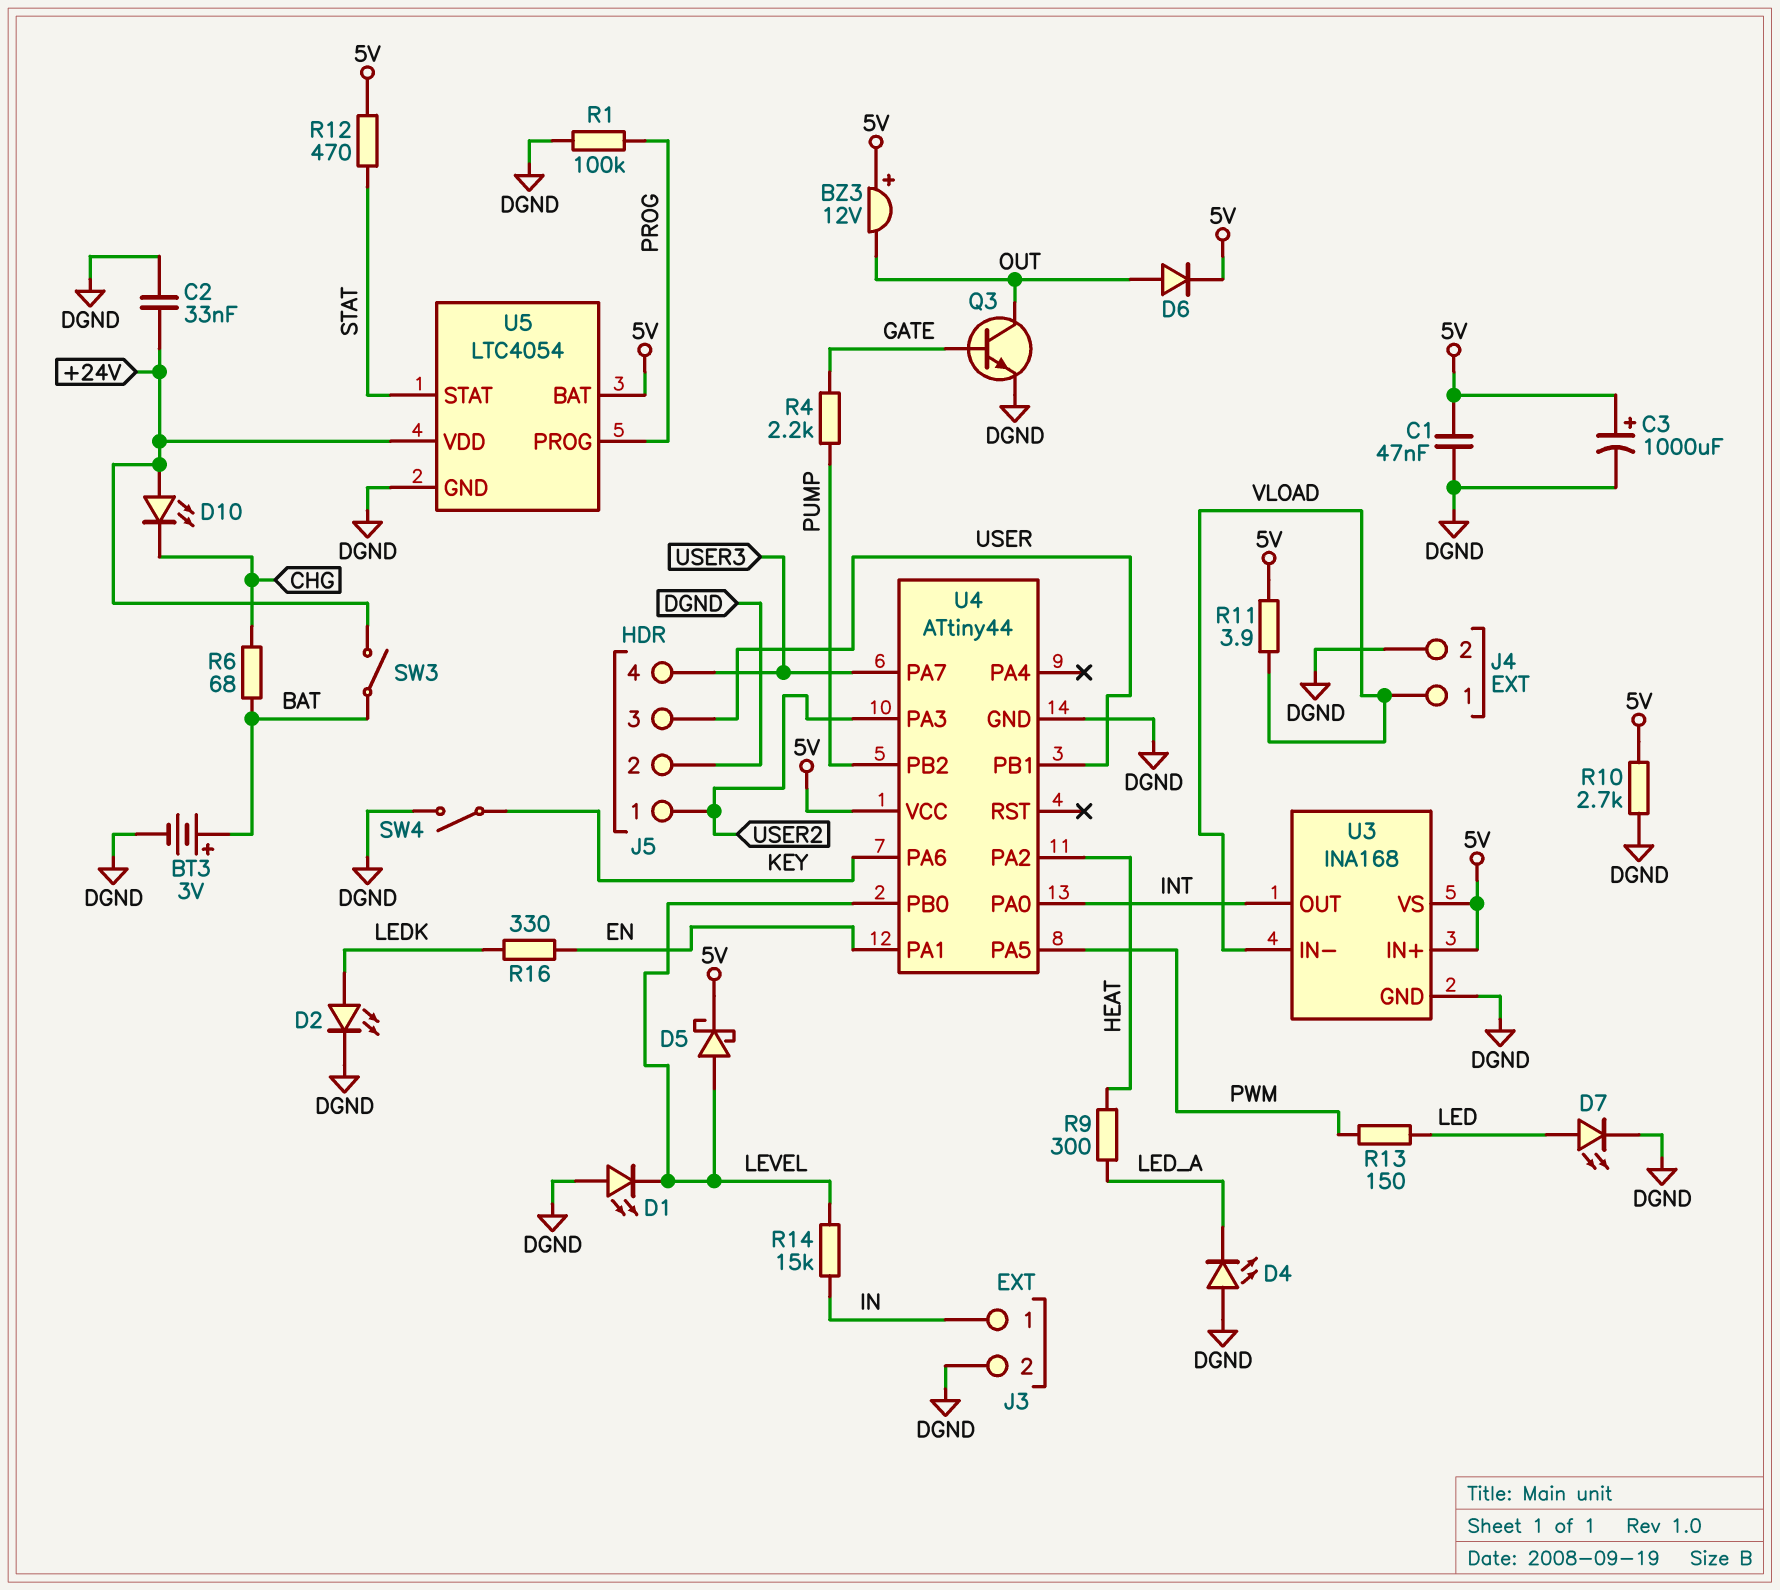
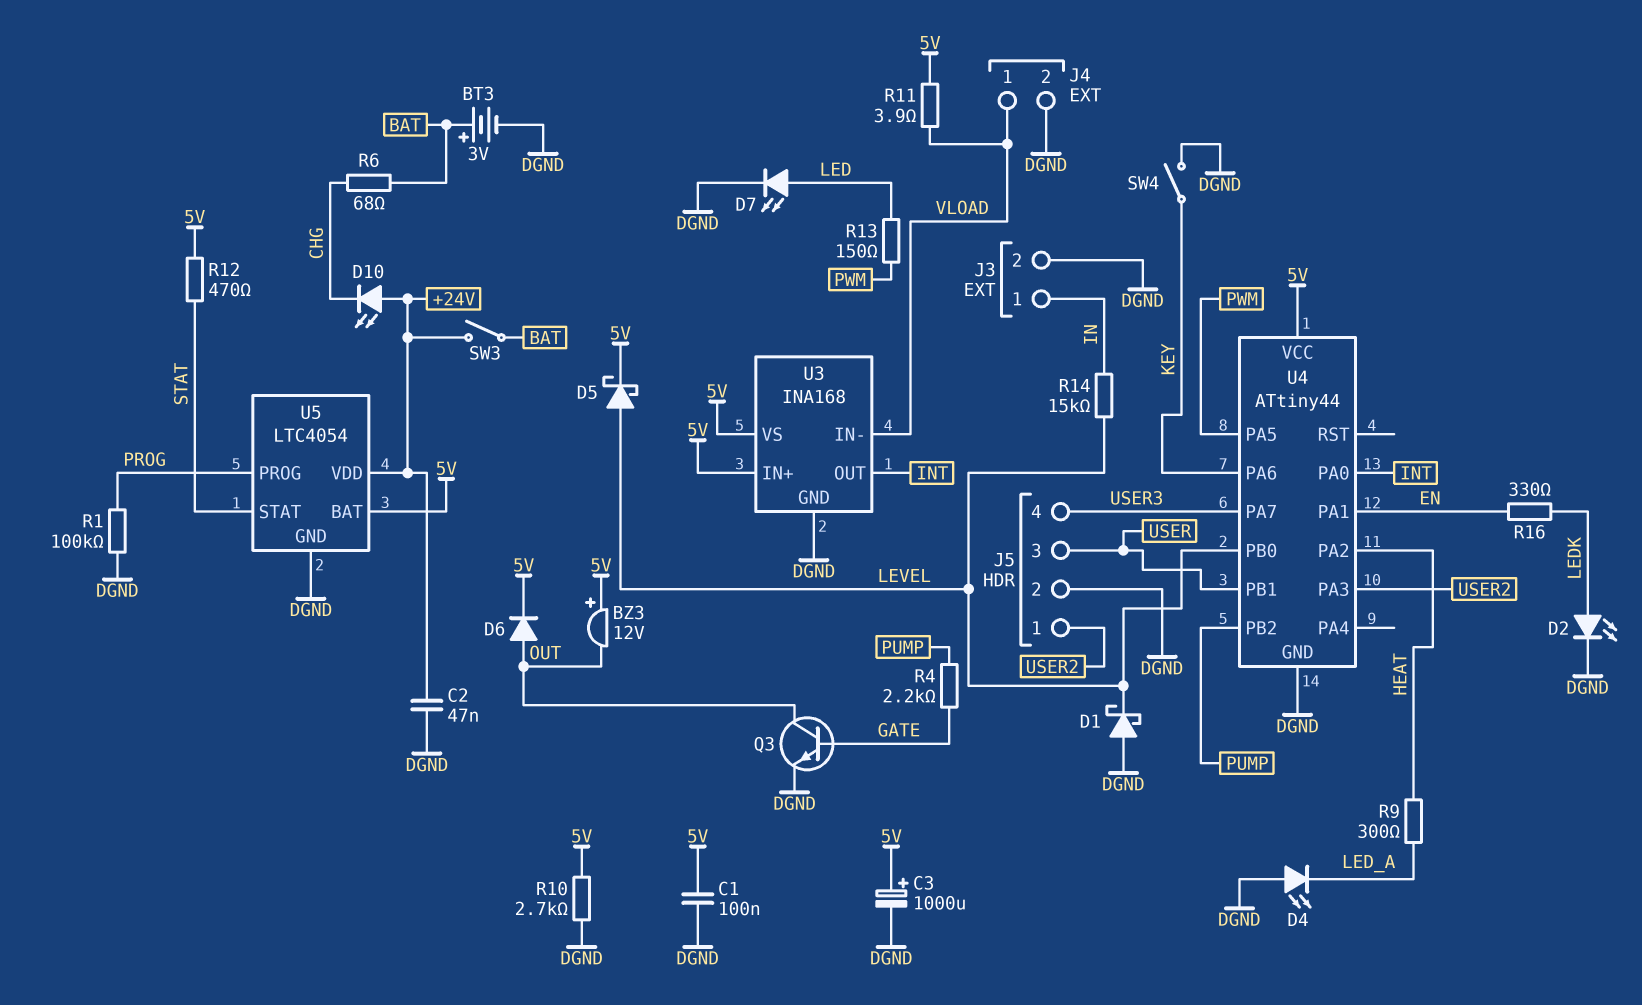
C1: 47nF (5V, DGND) -> 100nF (5V, DGND)
C2: 33nF (+24V, DGND) -> 47nF (+24V, DGND)
D1: LED (A DGND, K LEVEL) -> schottky (A DGND, K LEVEL)

